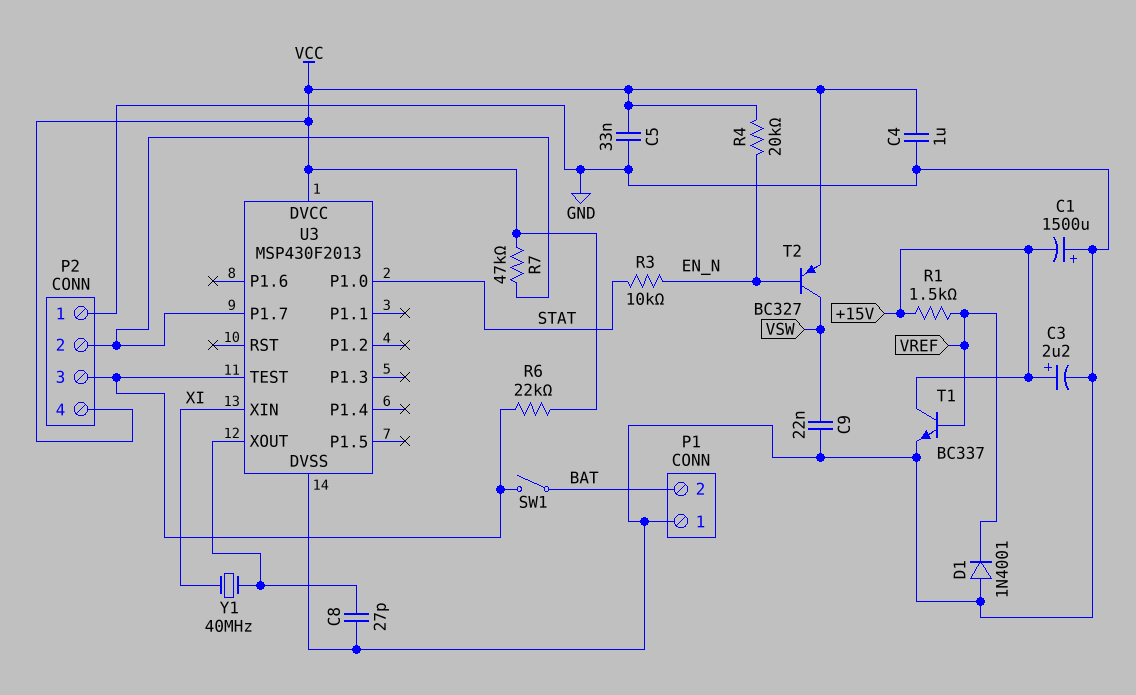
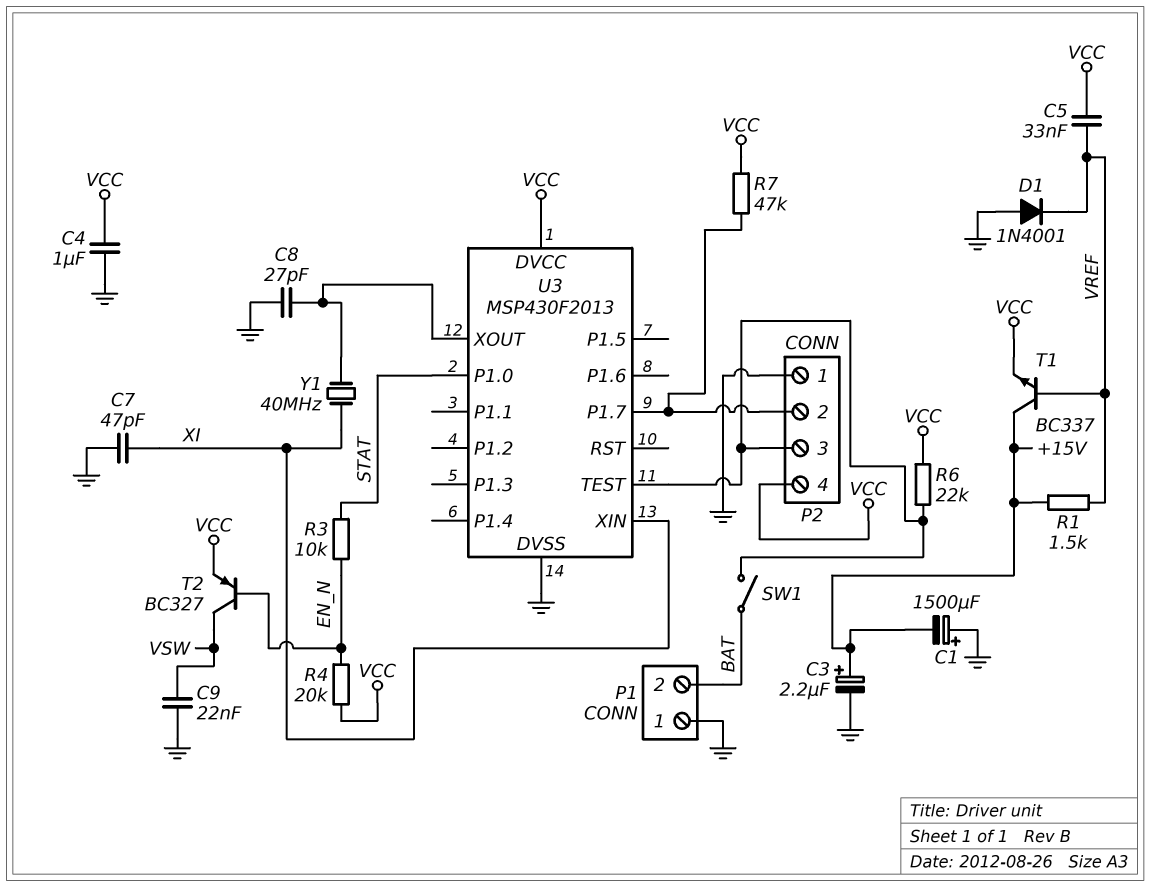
C5: 33nF (GND, VCC) -> 33nF (VCC, VREF)
C7: none -> 47pF (GND, XI)
T1: NPN BC337 (B VREF, C +15V, E GND) -> NPN BC337 (B VREF, C +15V, E VCC)

